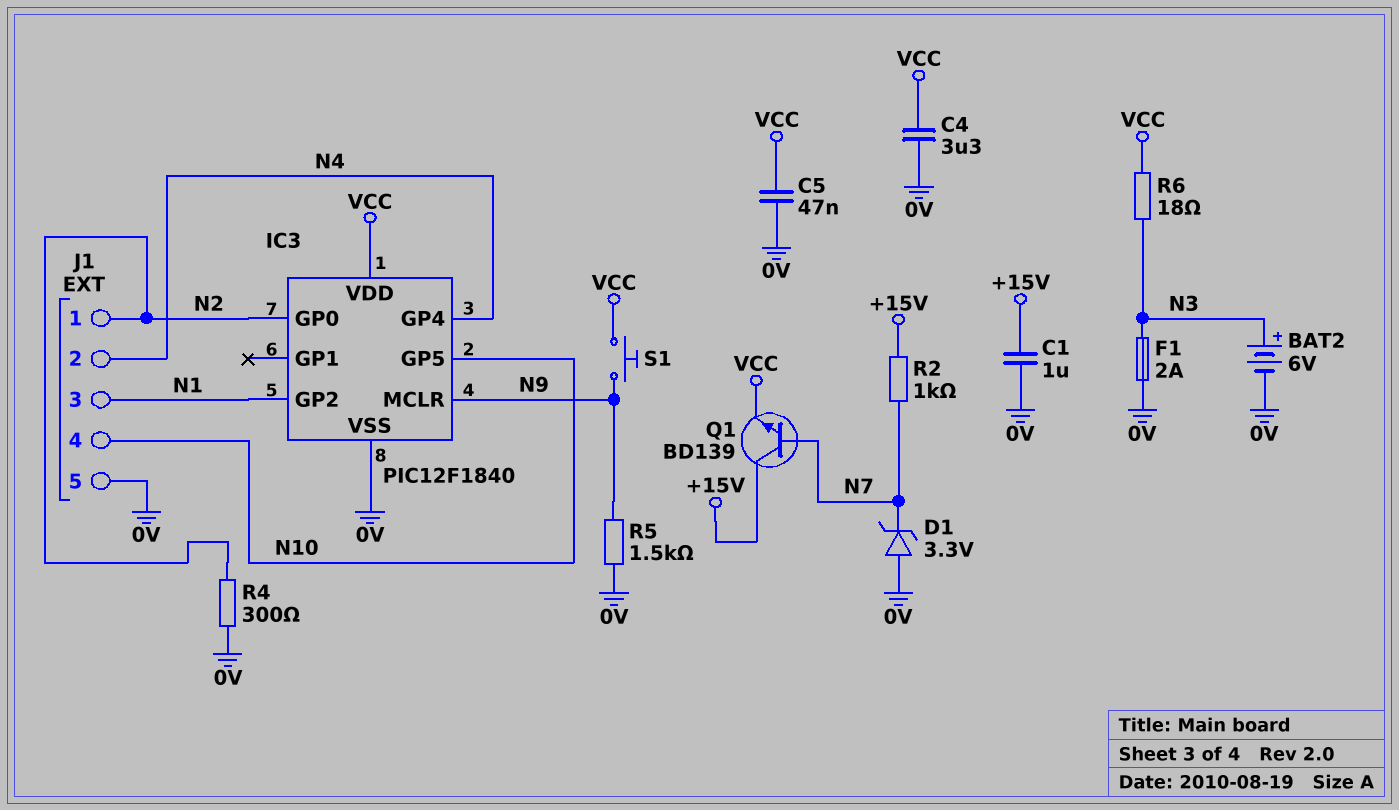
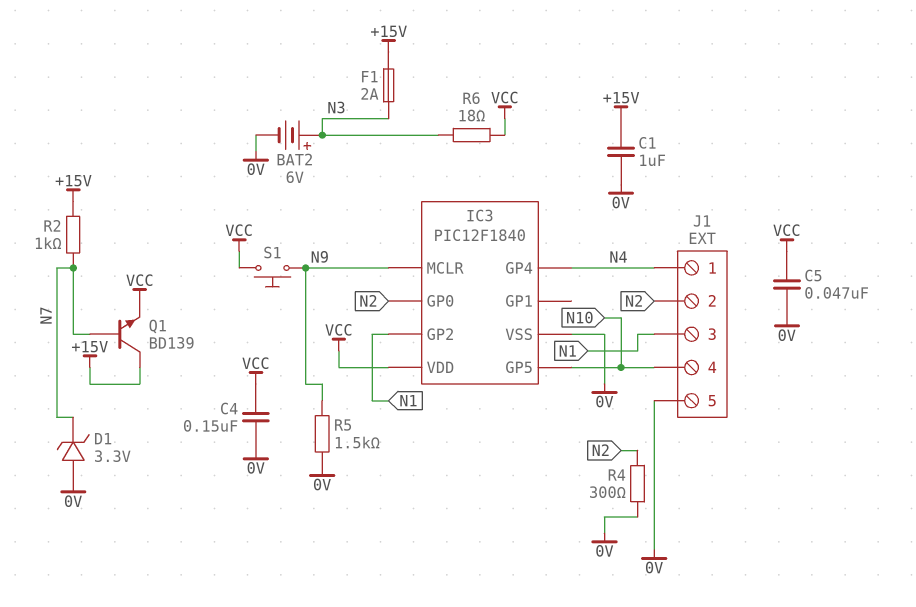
C4: 3.3uF (0V, VCC) -> 150nF (0V, VCC)
F1: 2A (0V, N3) -> 2A (+15V, N3)
J1 pin 1: N2 -> N4
J1 pin 2: N4 -> N2

